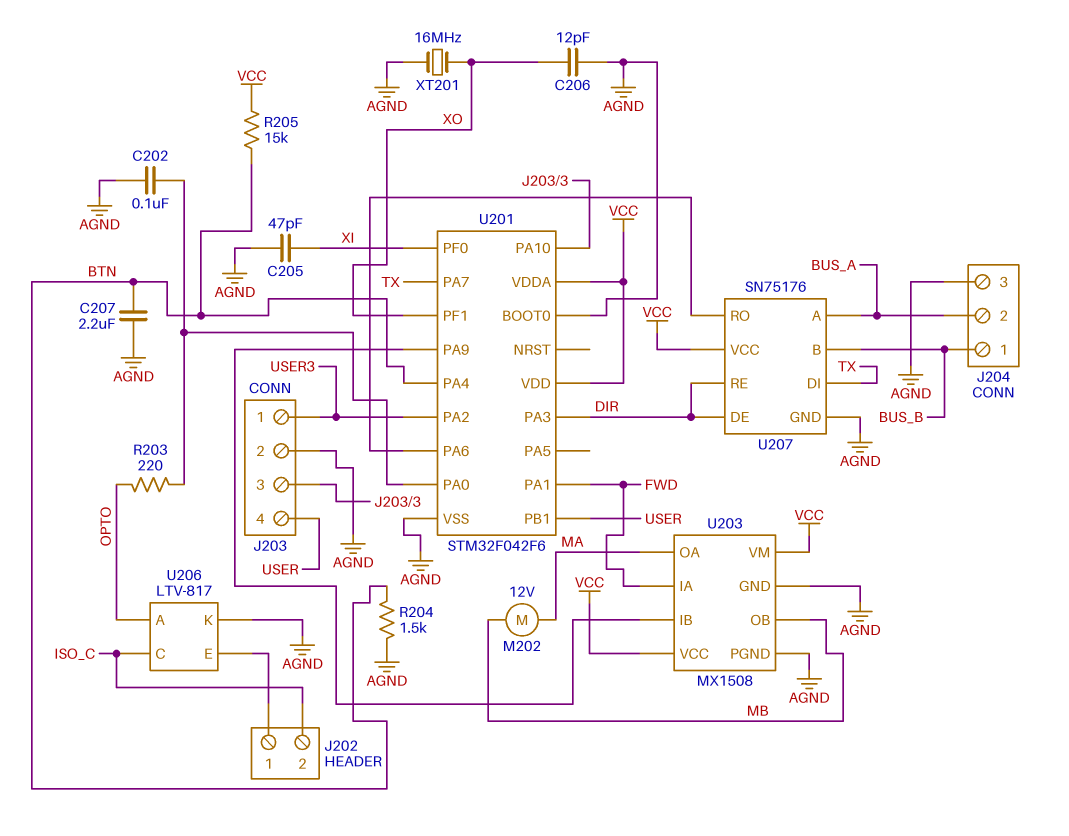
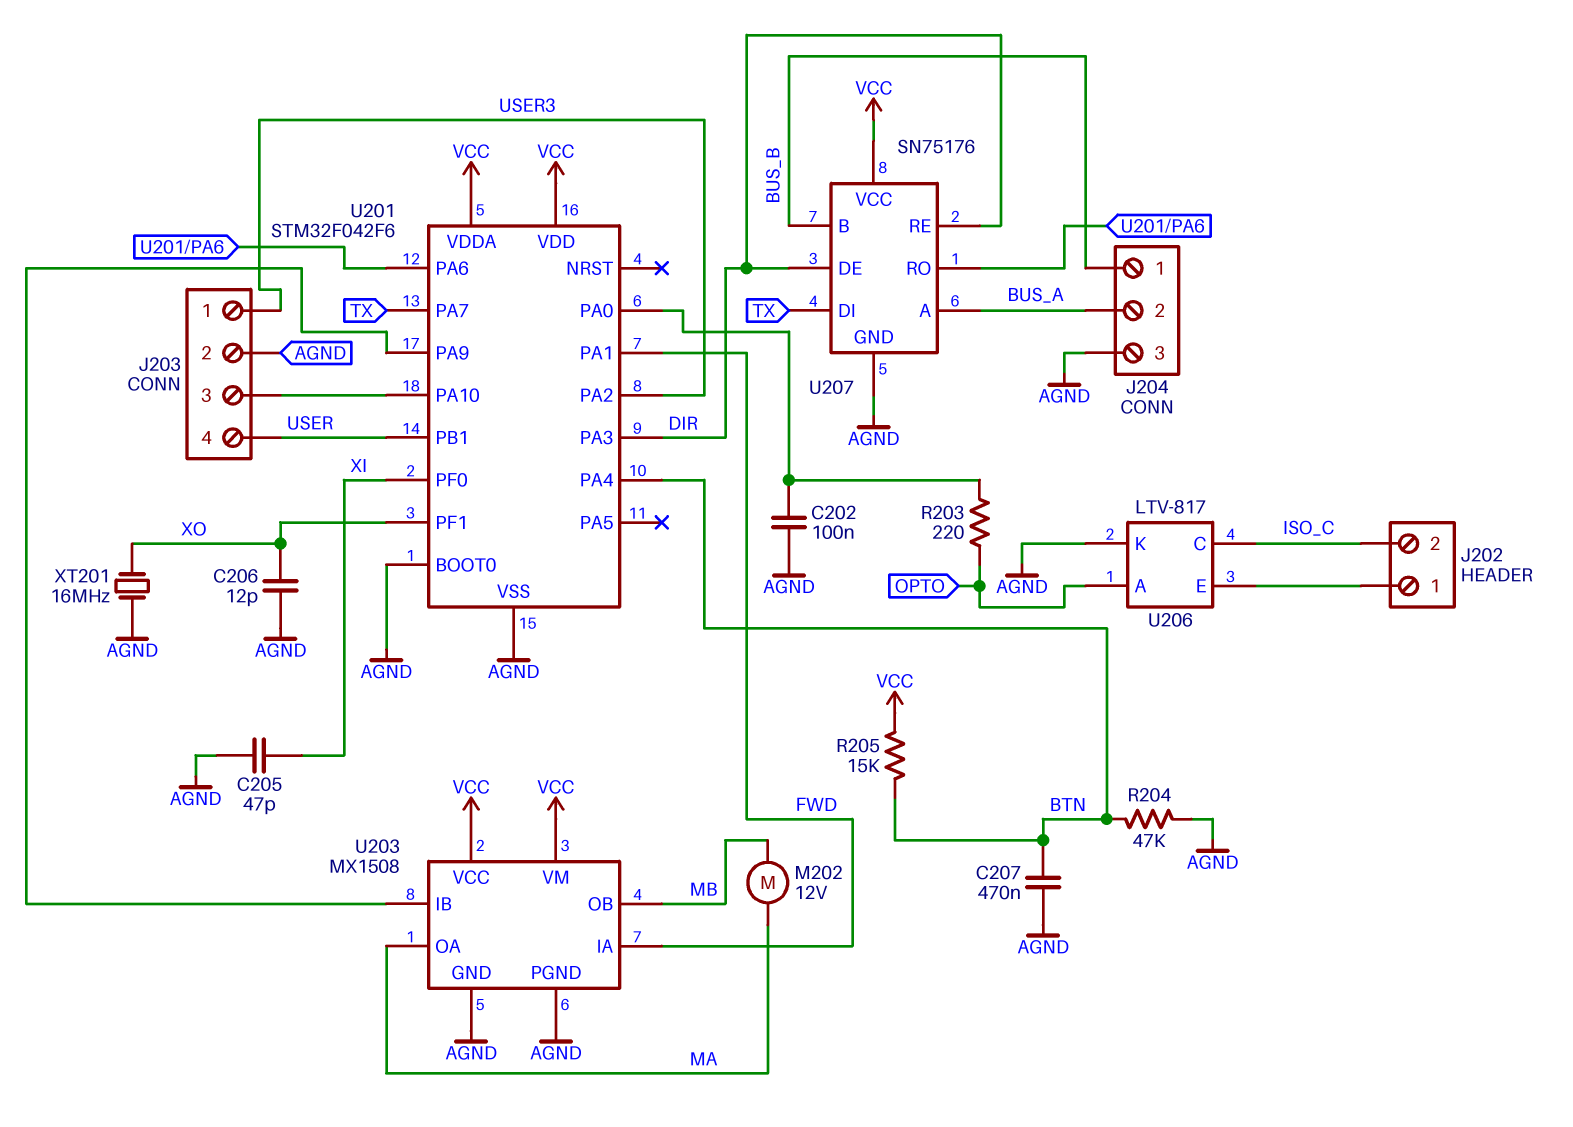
C207: 2.2uF (AGND, BTN) -> 470nF (AGND, BTN)
R204: 1.5k (AGND, BTN) -> 47k (AGND, BTN)

